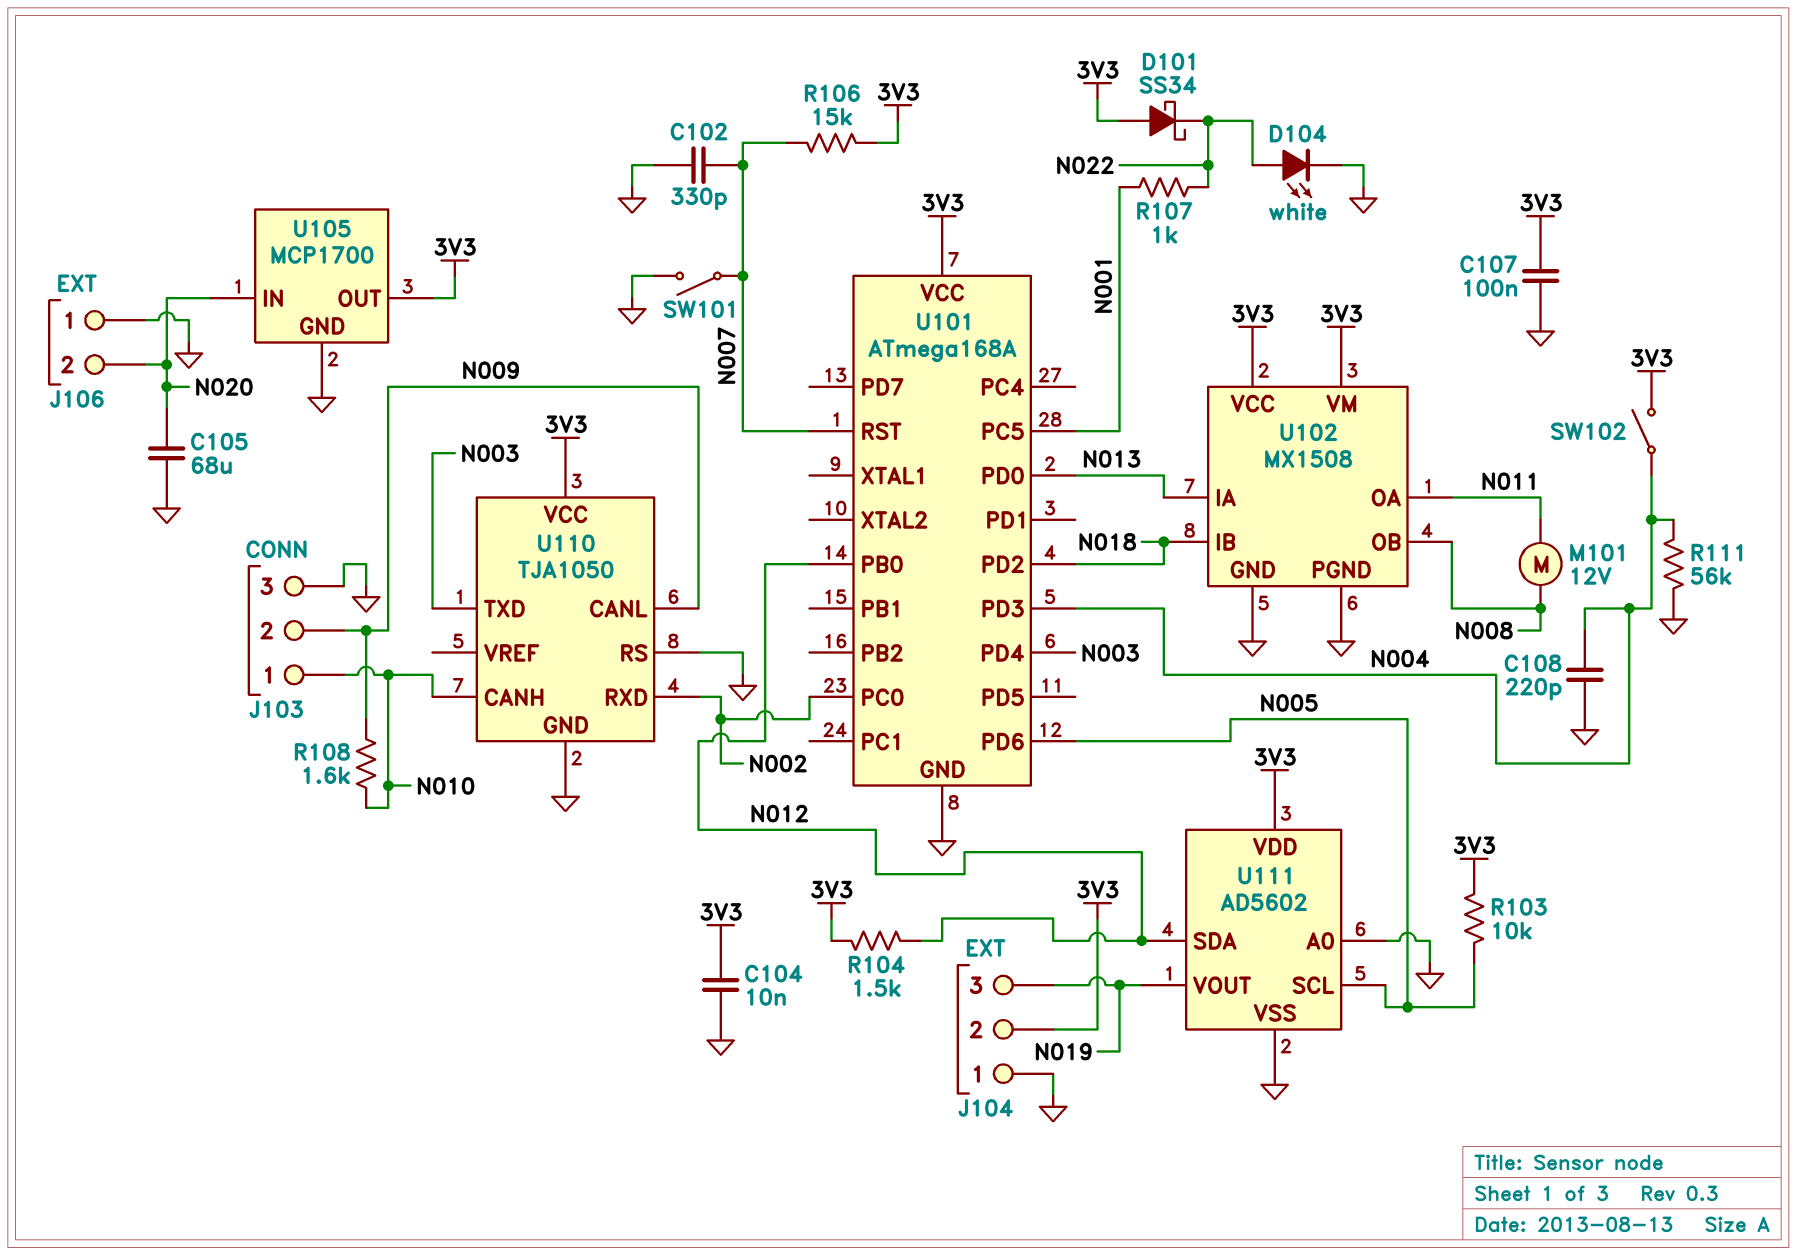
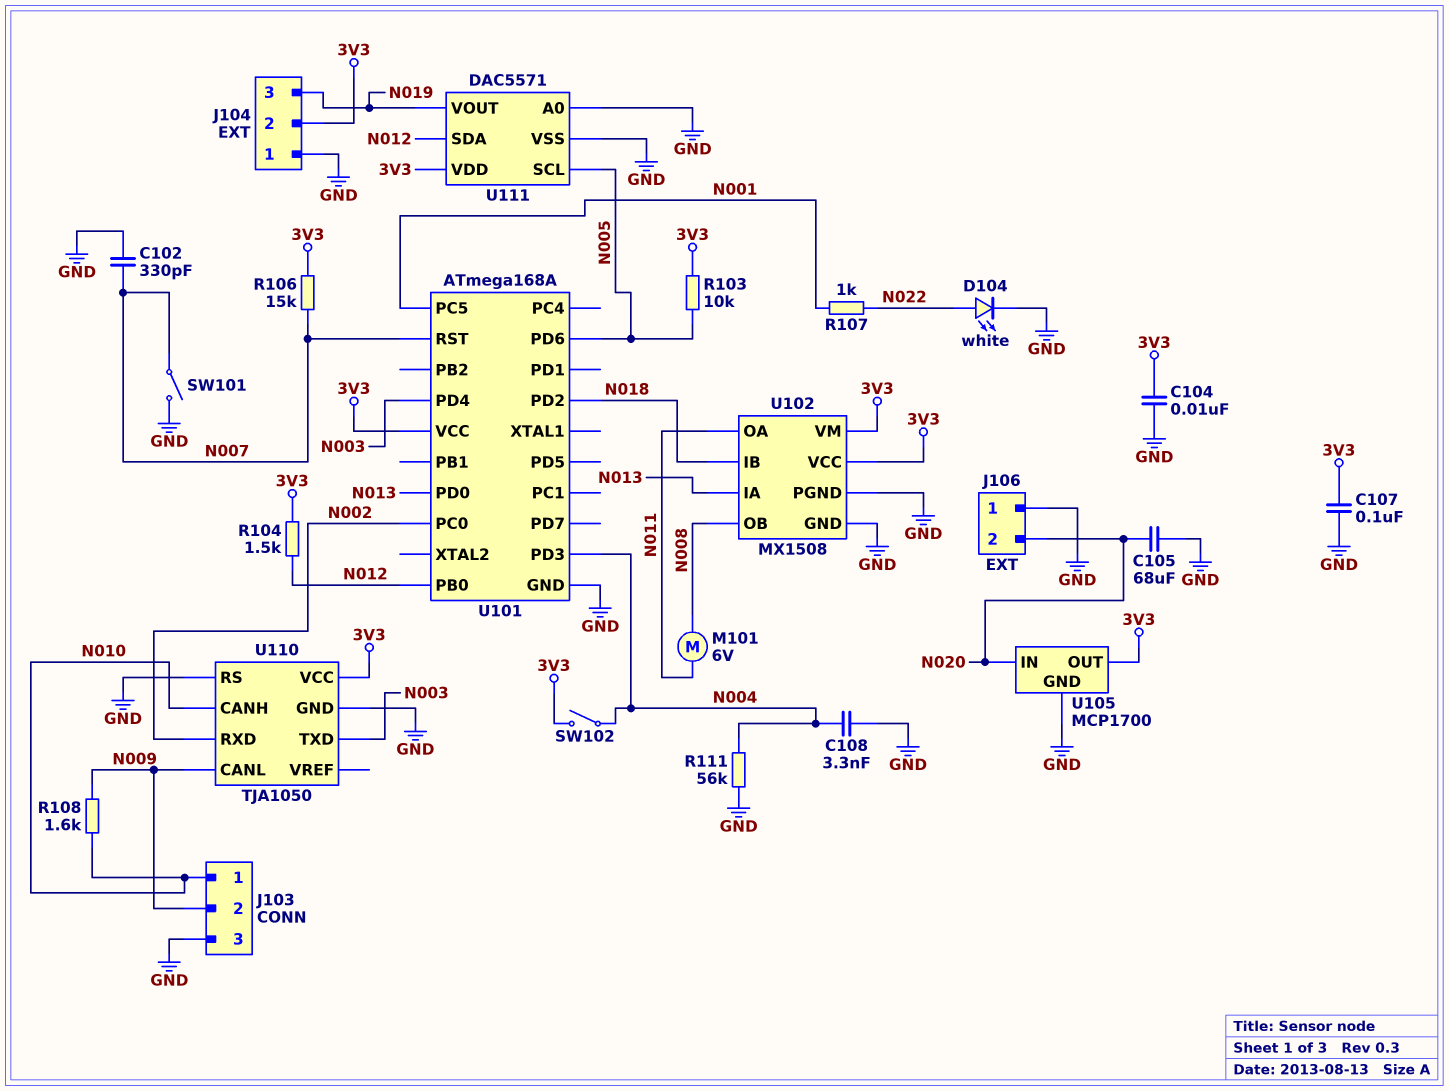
C108: 220pF (GND, N004) -> 3.3nF (GND, N004)
D101: schottky SS34 (A 3V3, K N022) -> none
M101: motor 12V (N008, N011) -> motor 6V (N008, N011)
U111: AD5602 -> DAC5571

